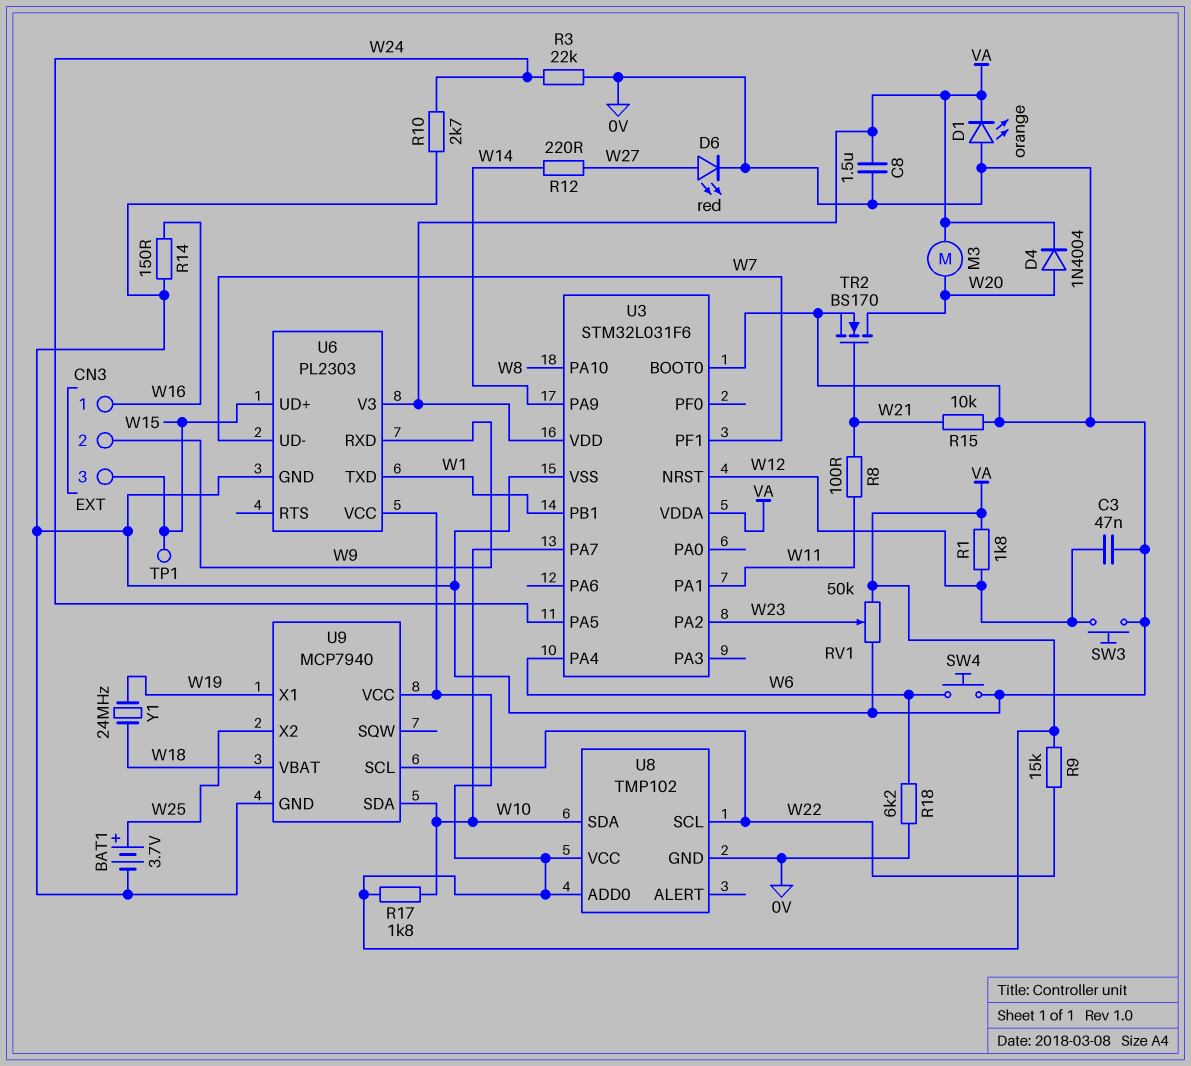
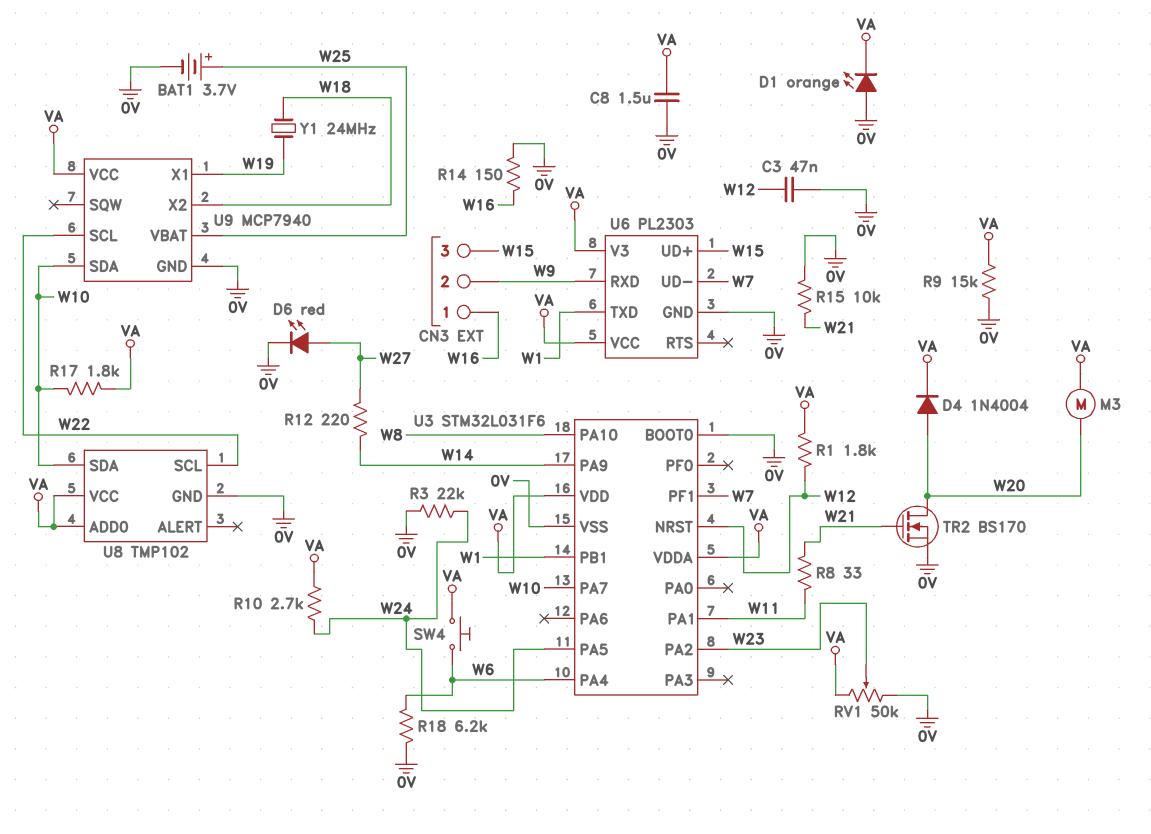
R8: 100 (W11, W21) -> 33 (W11, W21)
R9: 15k (VA, W22) -> 15k (0V, VA)
R10: 2.7k (0V, W24) -> 2.7k (VA, W24)
SW3: button (0V, W12) -> none
SW4: button (0V, W6) -> button (VA, W6)
TP1: test point (W15) -> none
U9 pin VBAT: W18 -> W25
U9 pin X2: W25 -> W18

